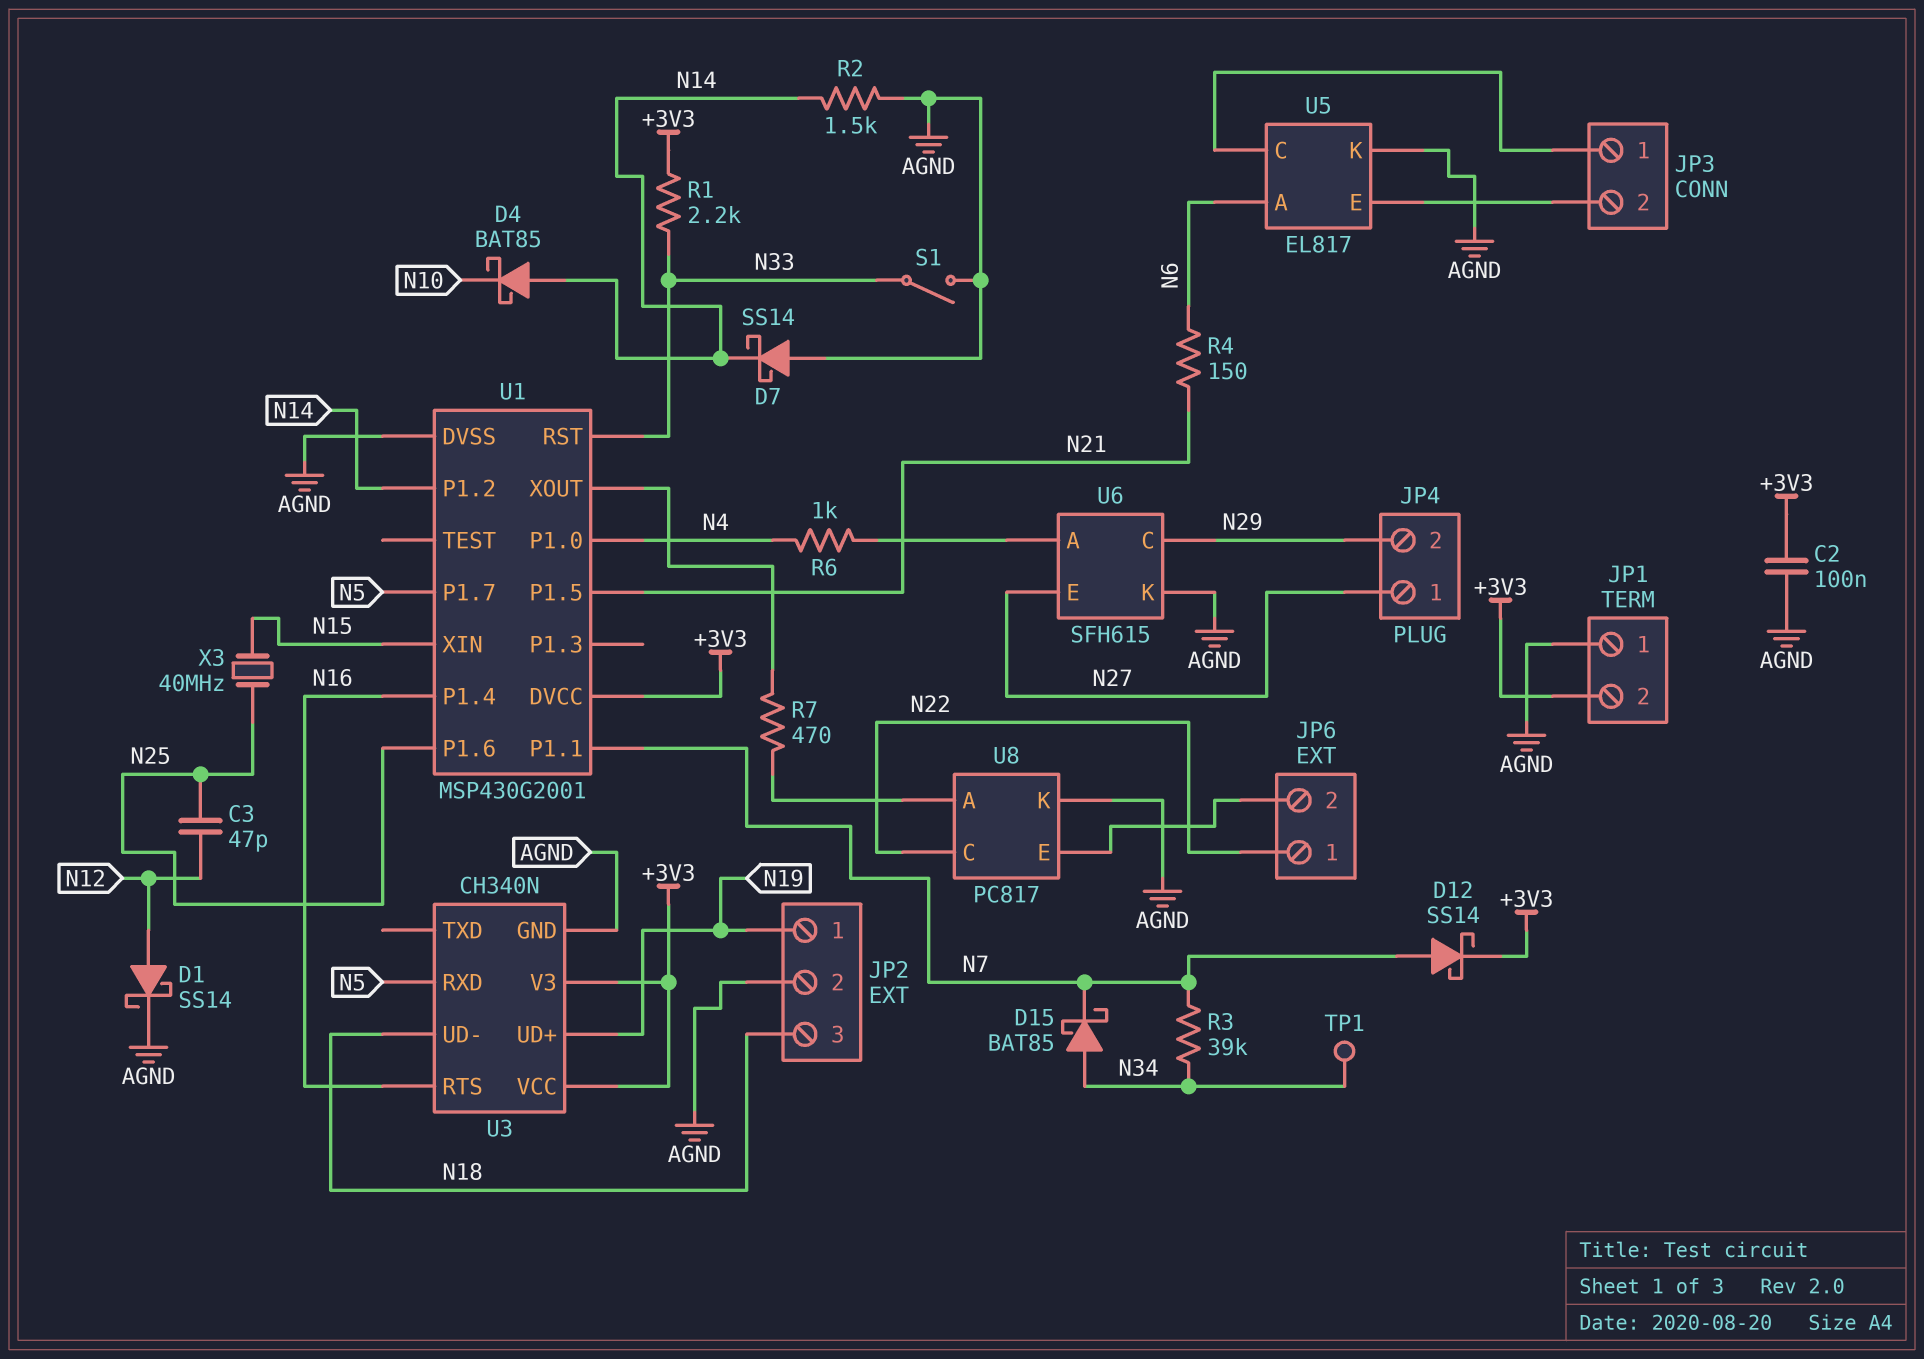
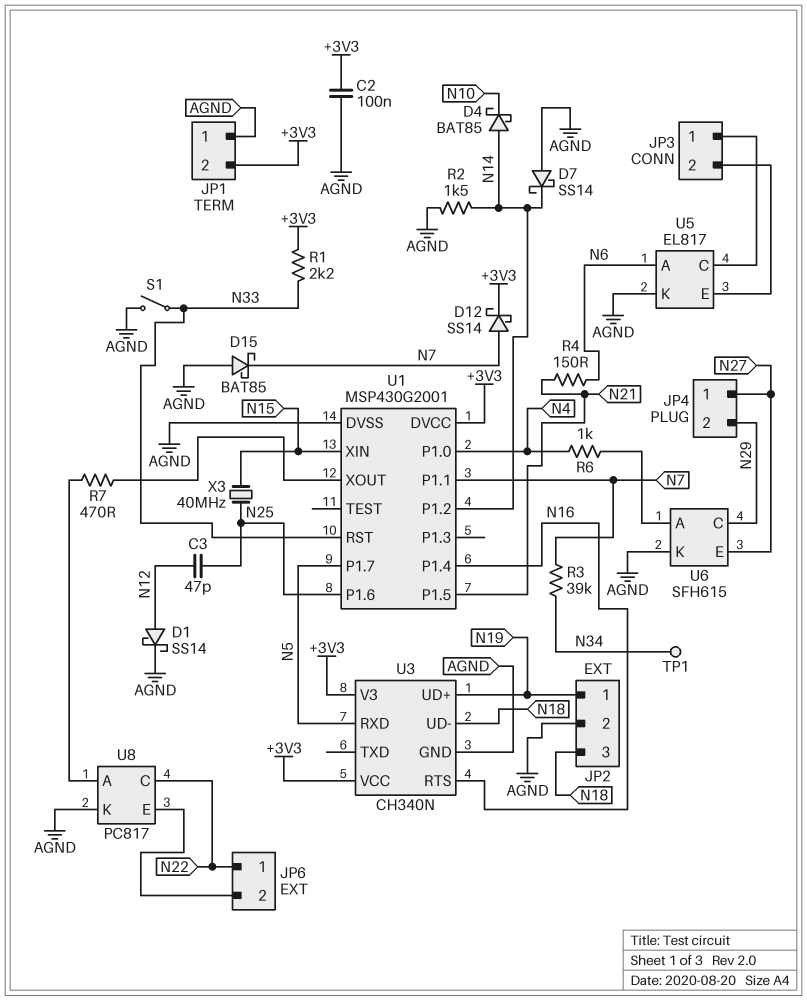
D15: schottky BAT85 (A N34, K N7) -> schottky BAT85 (A AGND, K N7)

